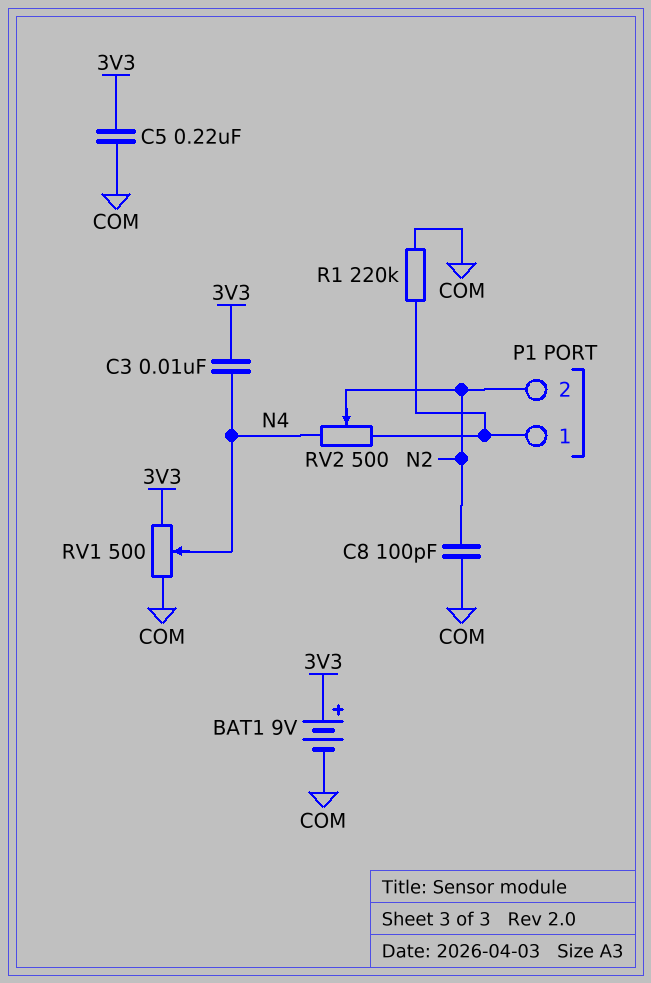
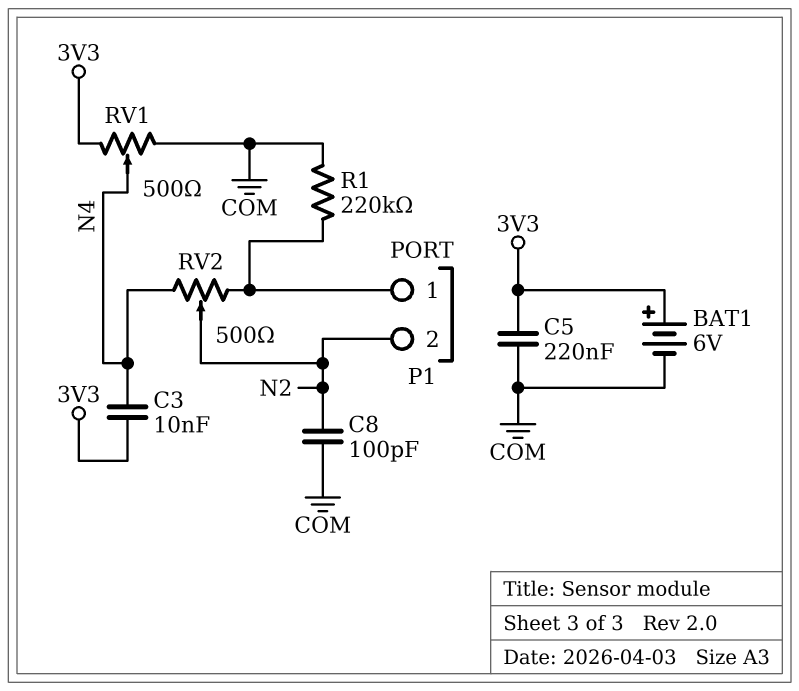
BAT1: 9V (plus 3V3, minus COM) -> 6V (plus 3V3, minus COM)

